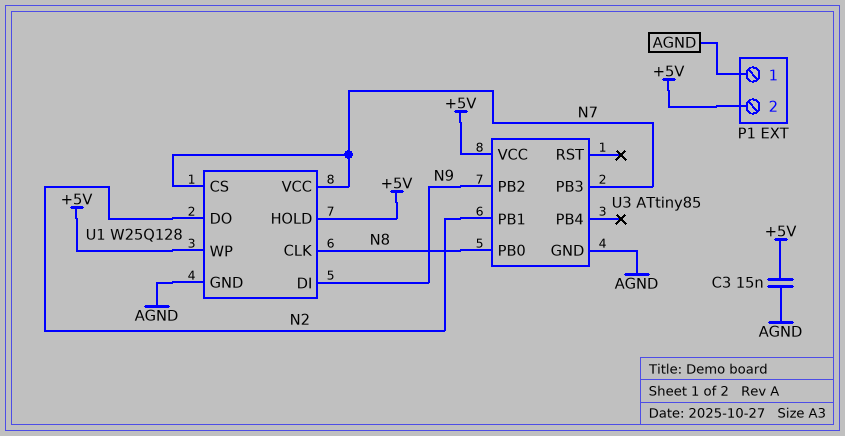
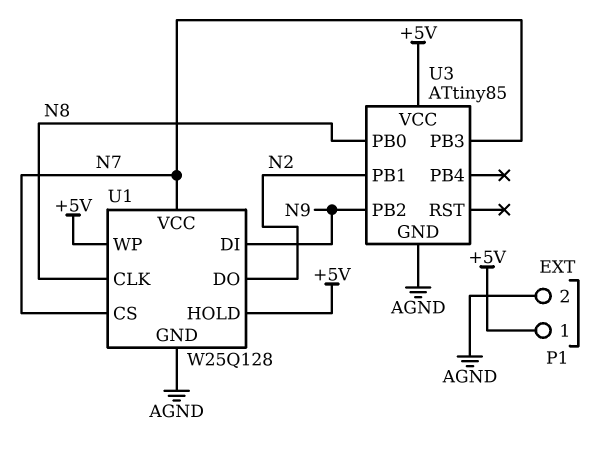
C3: 15nF (+5V, AGND) -> none
P1 pin 1: AGND -> +5V
P1 pin 2: +5V -> AGND

